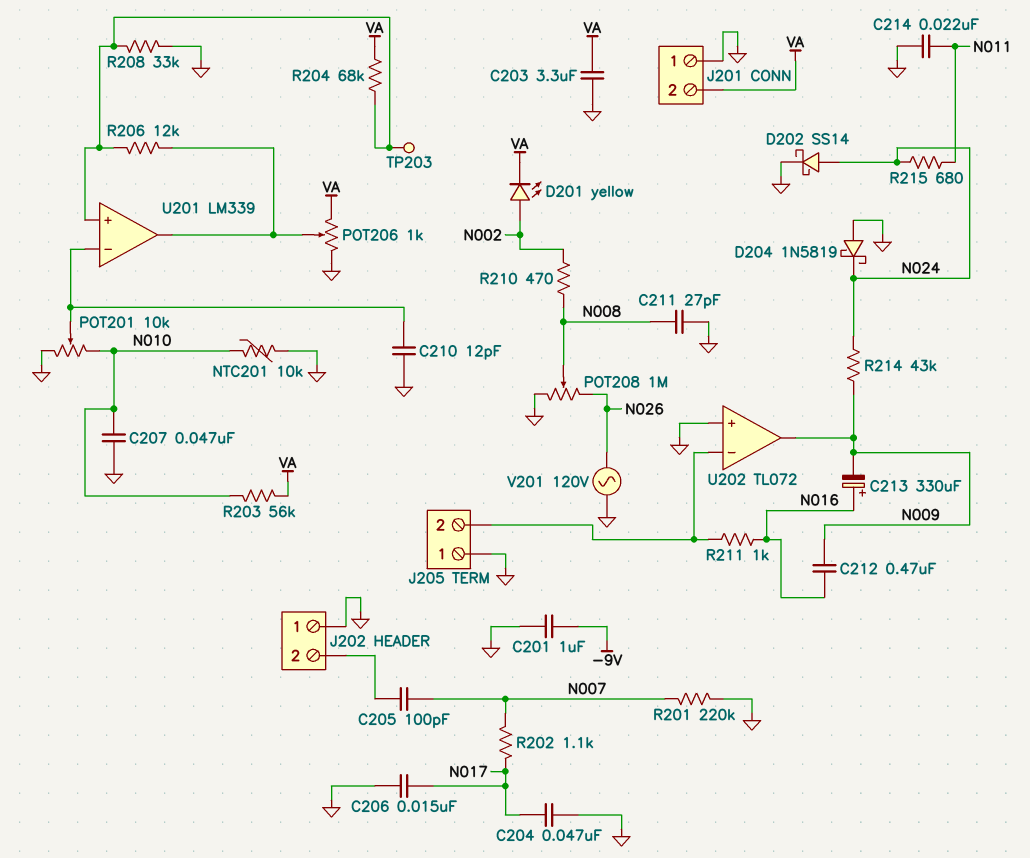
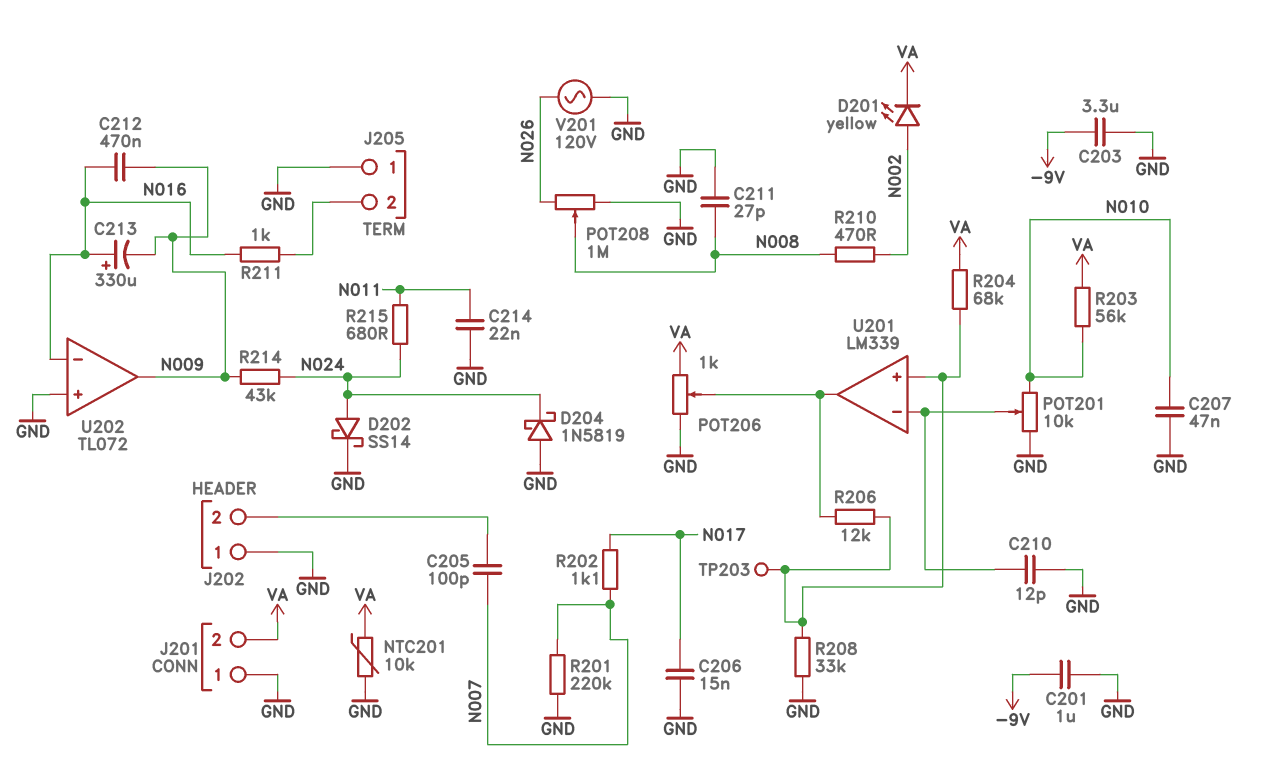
C203: 3.3uF (GND, VA) -> 3.3uF (-9V, GND)
C204: 47nF (GND, N017) -> none
NTC201: 10k (GND, N010) -> 10k (GND, VA)
U202 pin in-: J205/2 -> N016

